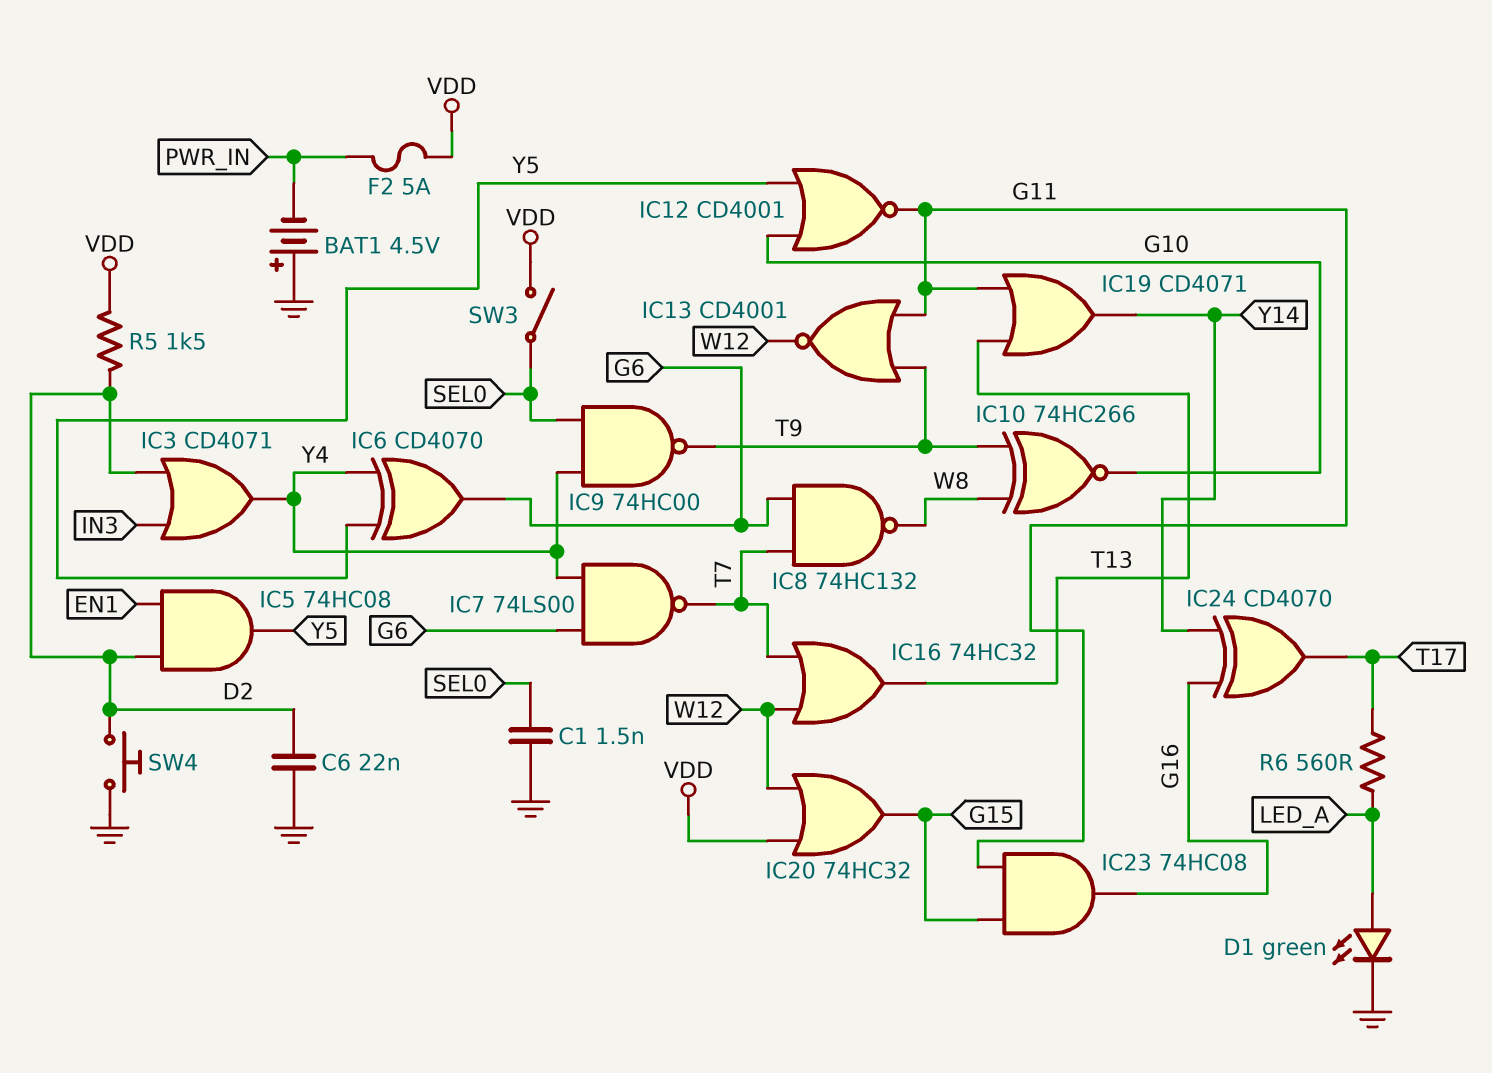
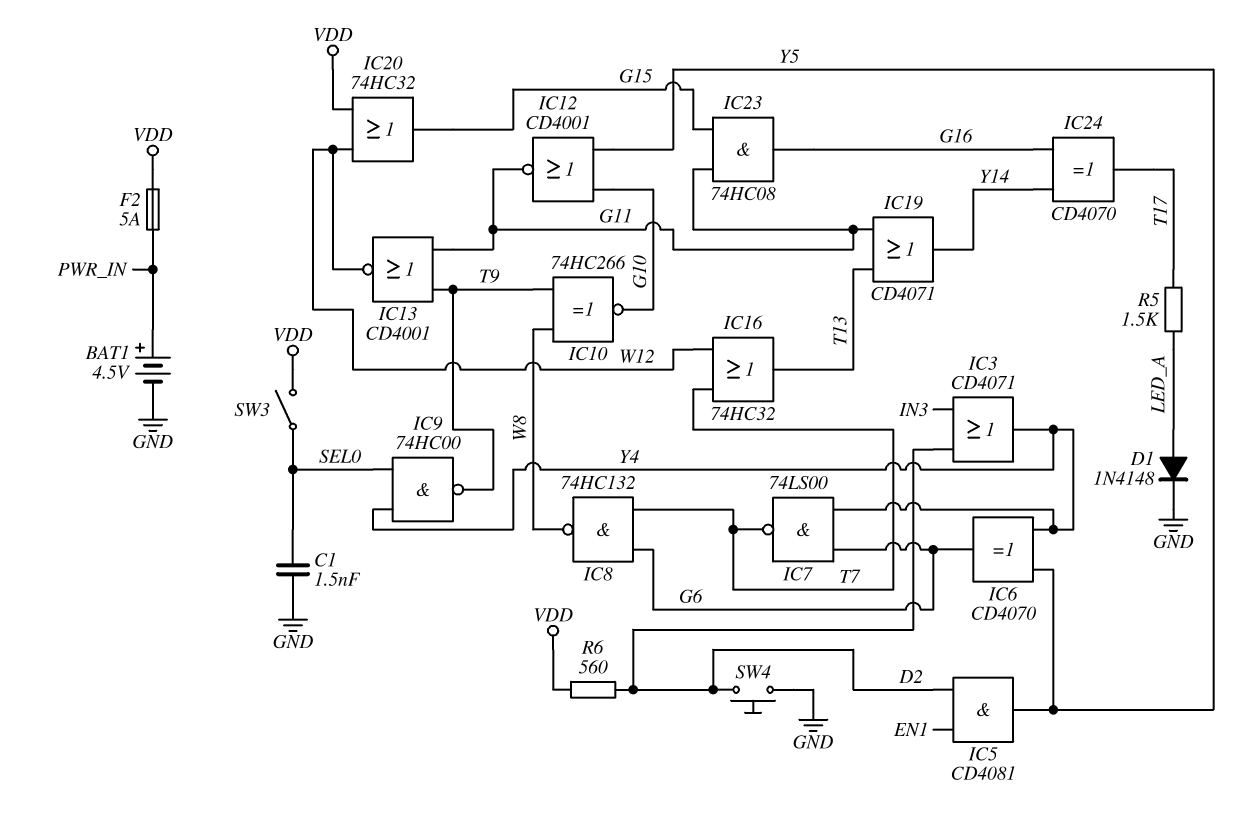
BAT1: 4.5V (plus GND, minus PWR_IN) -> 4.5V (plus PWR_IN, minus GND)
C6: 22nF (D2, GND) -> none
D1: LED green (A LED_A, K GND) -> diode 1N4148 (A LED_A, K GND)
IC5: AND 74HC08 (in D2, in EN1, out Y5) -> AND CD4081 (in D2, in EN1, out Y5)
R5: 1.5k (D2, VDD) -> 1.5k (LED_A, T17)
R6: 560 (LED_A, T17) -> 560 (D2, VDD)

